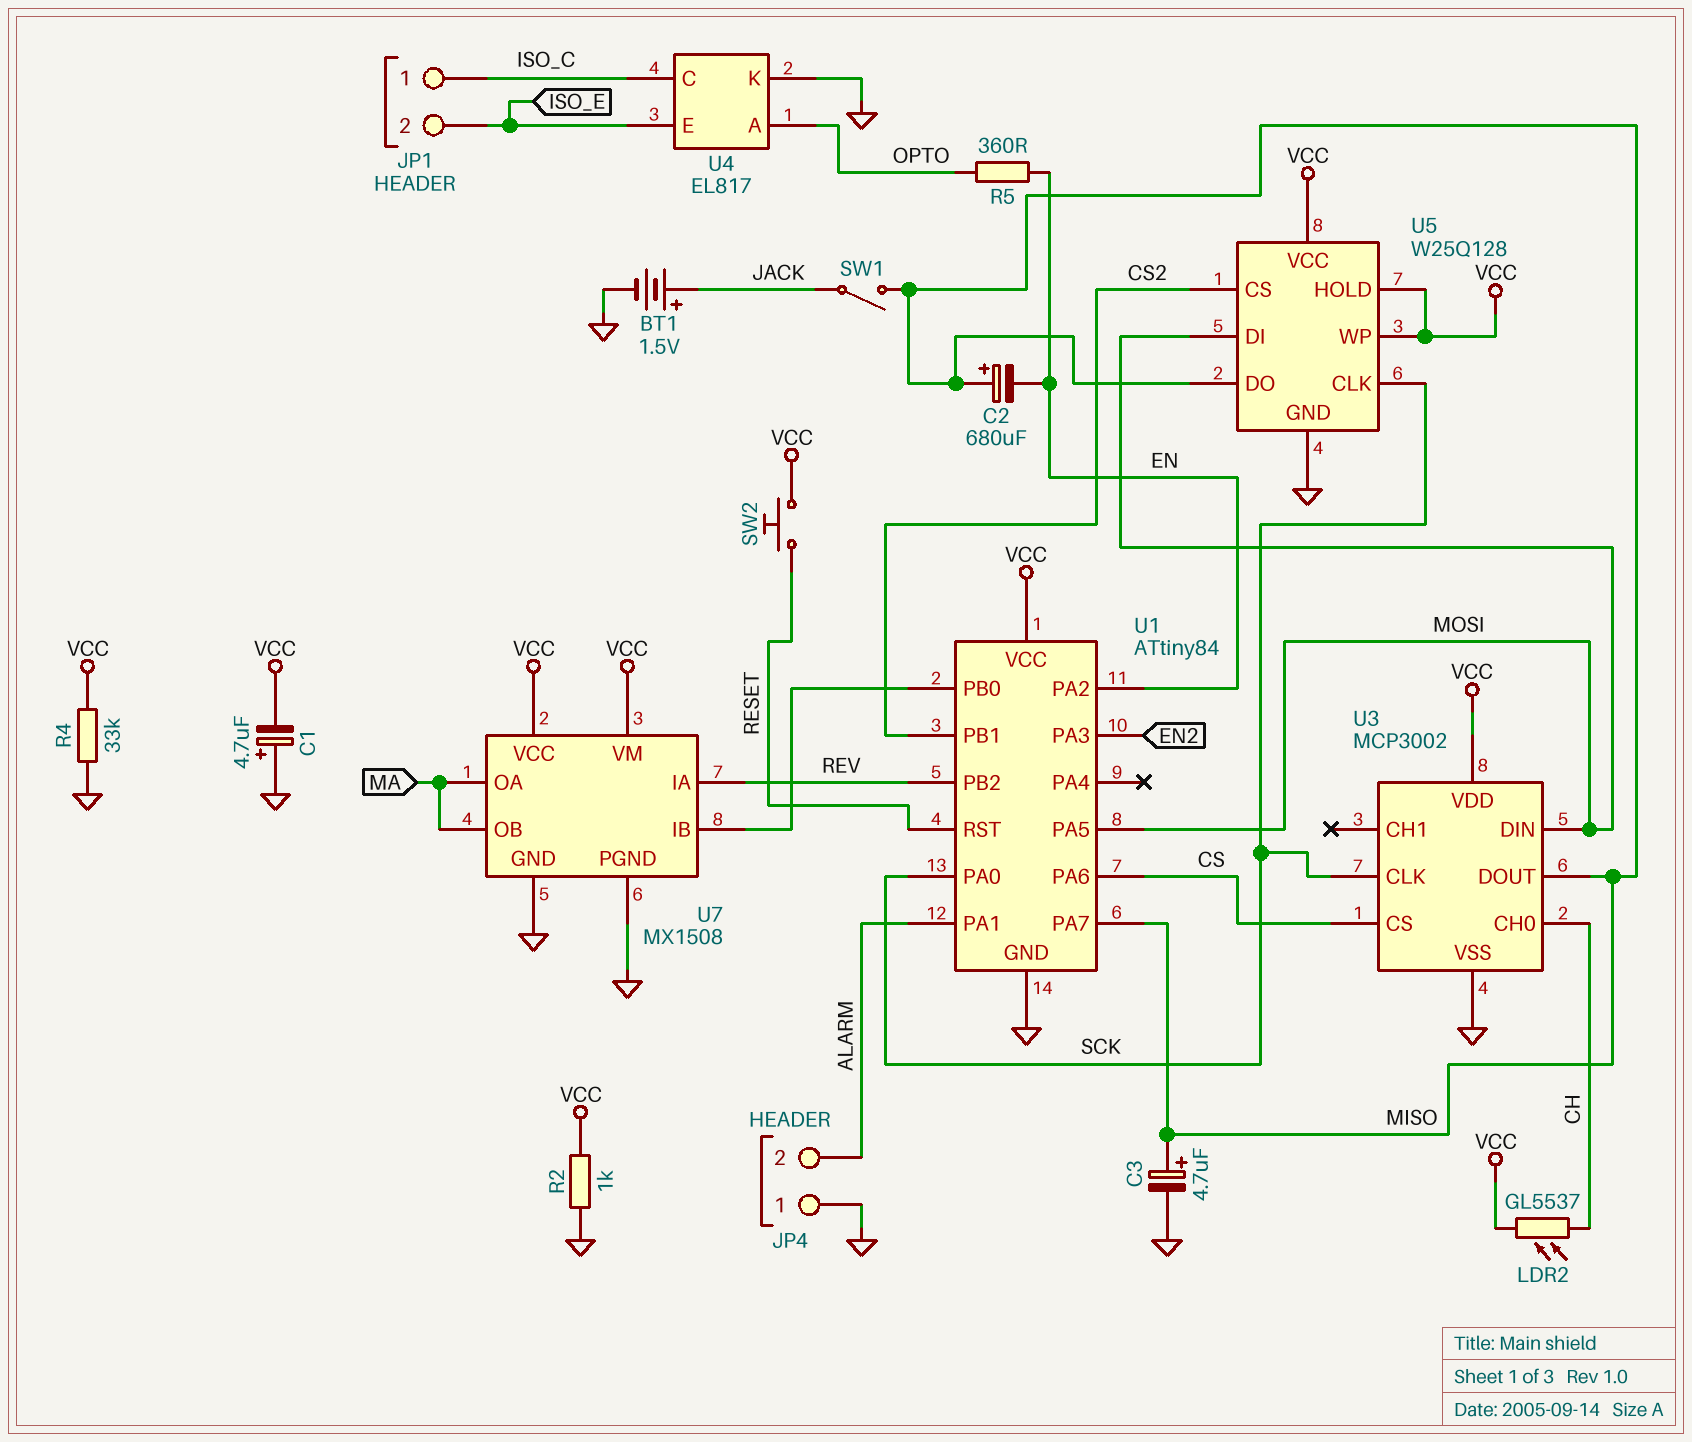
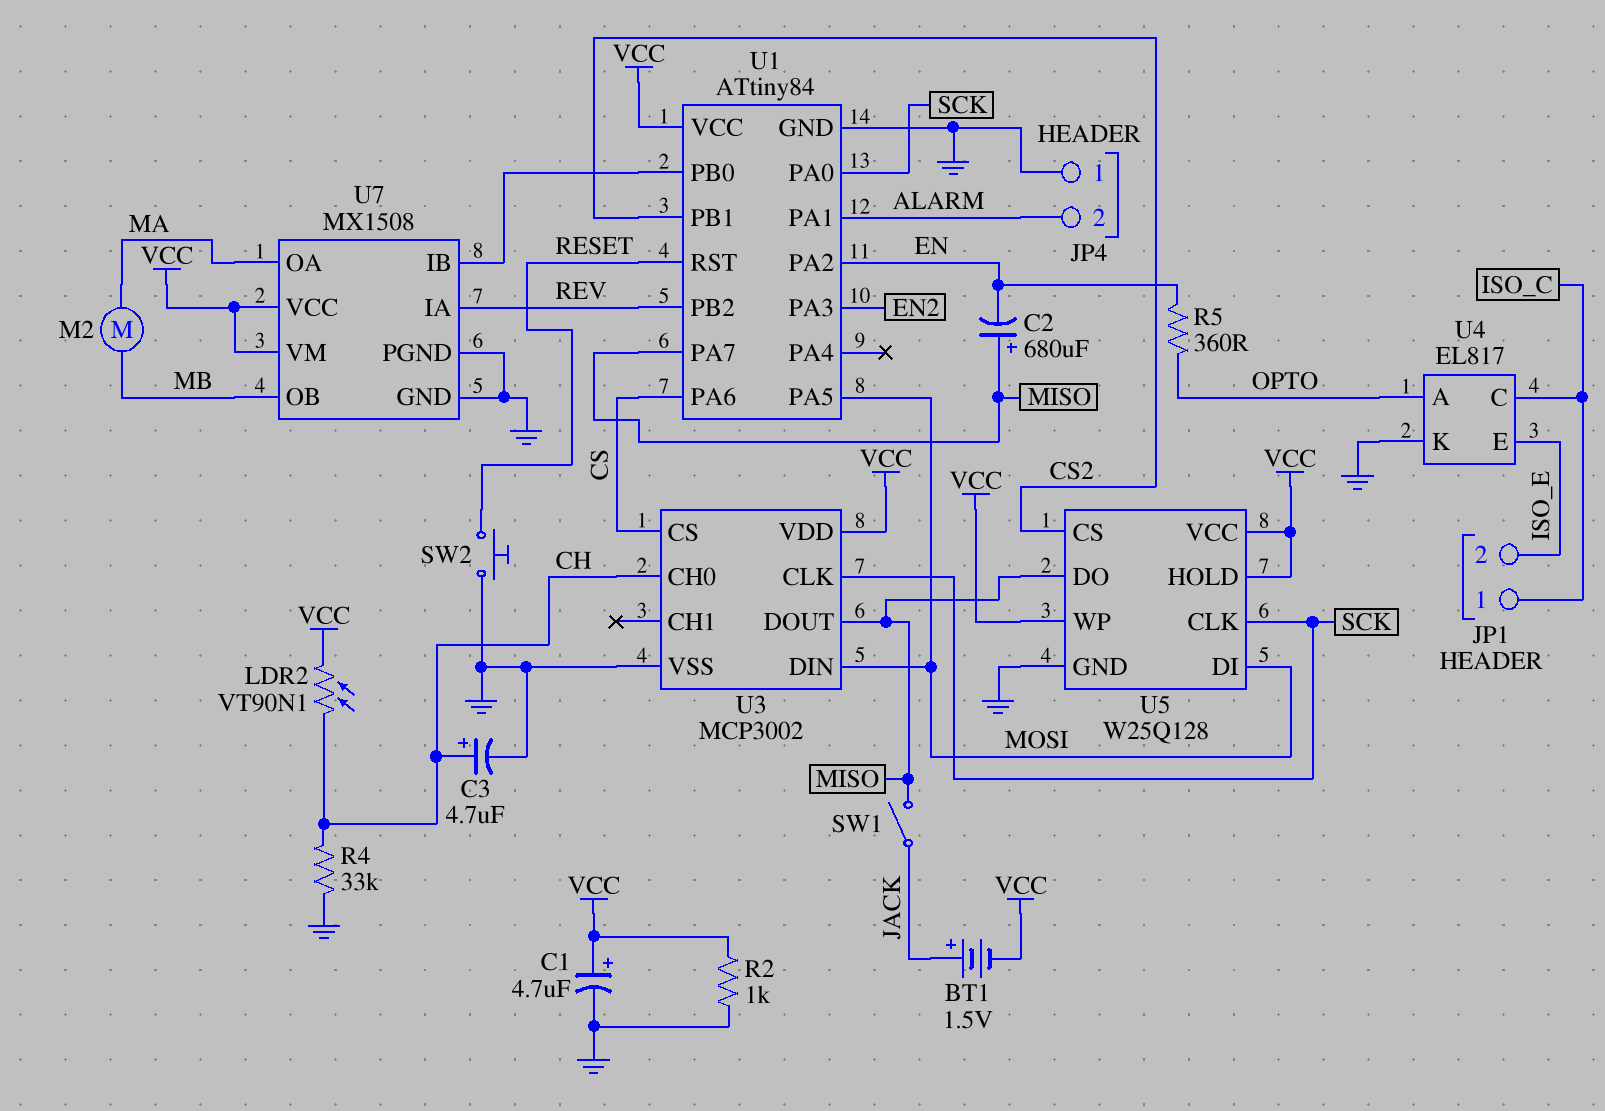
BT1: 1.5V (plus JACK, minus GND) -> 1.5V (plus JACK, minus VCC)
C1: 4.7uF (plus GND, minus VCC) -> 4.7uF (plus VCC, minus GND)
C3: 4.7uF (plus MISO, minus GND) -> 4.7uF (plus CH, minus GND)
LDR2: GL5537 (CH, VCC) -> VT90N1 (CH, VCC)
M2: none -> motor (MA, MB)
R4: 33k (GND, VCC) -> 33k (CH, GND)
SW2: button (RESET, VCC) -> button (GND, RESET)
U7 pin OB: MA -> MB

